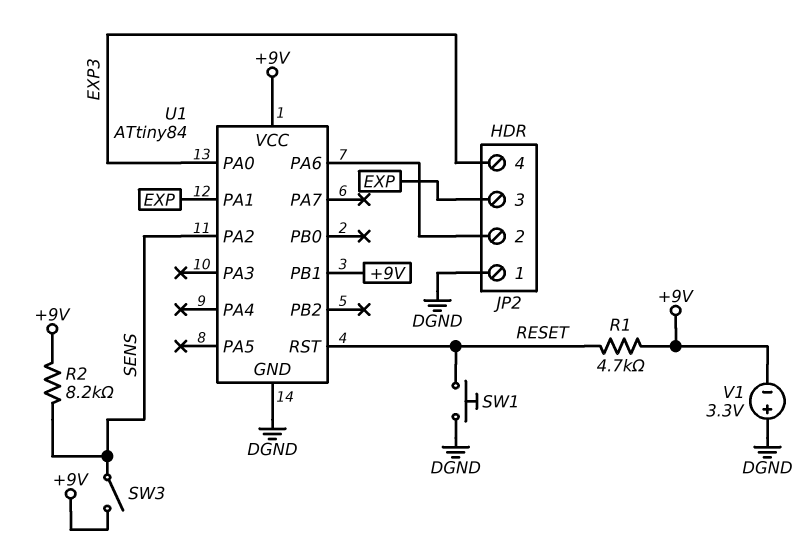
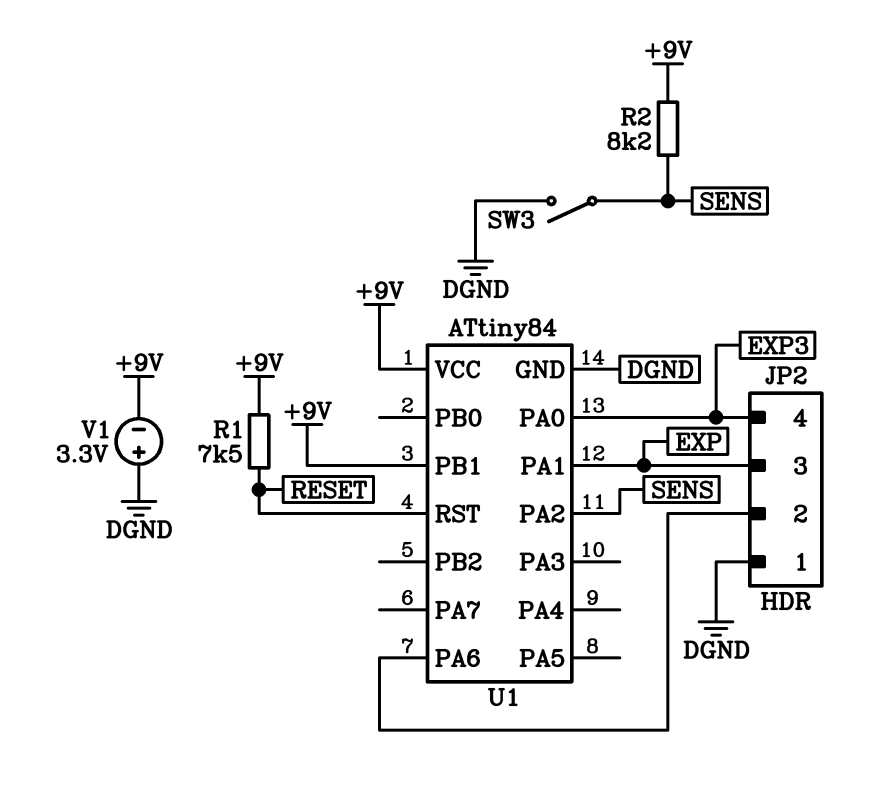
R1: 4.7k (+9V, RESET) -> 7.5k (+9V, RESET)
SW1: button (DGND, RESET) -> none
SW3: switch (+9V, SENS) -> switch (DGND, SENS)

